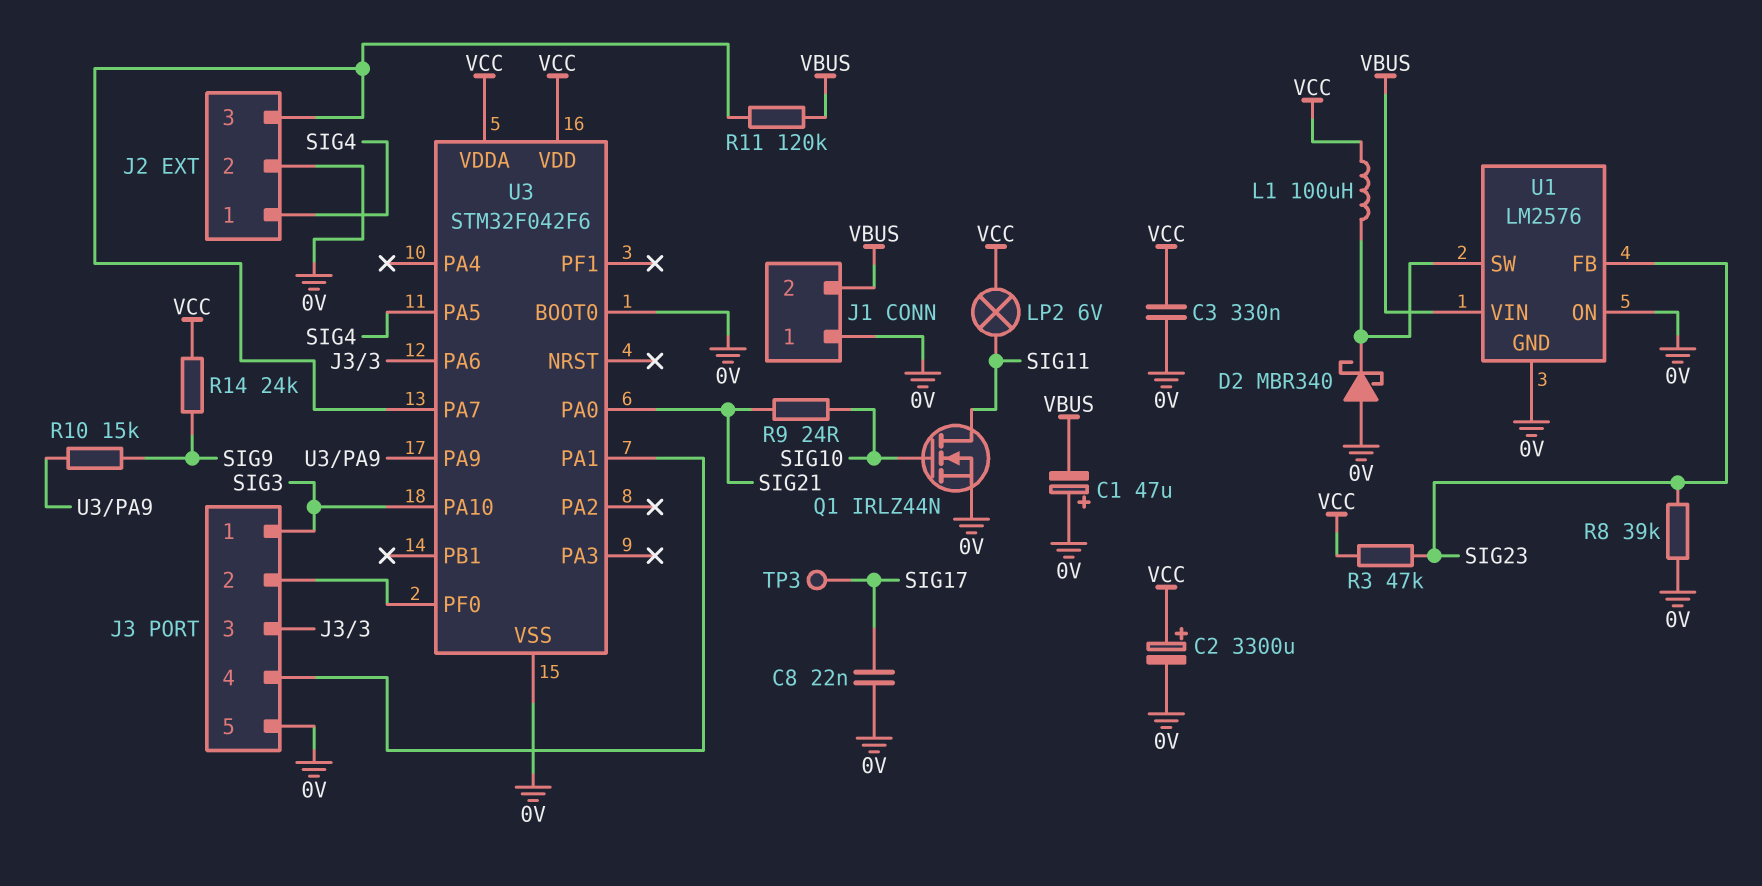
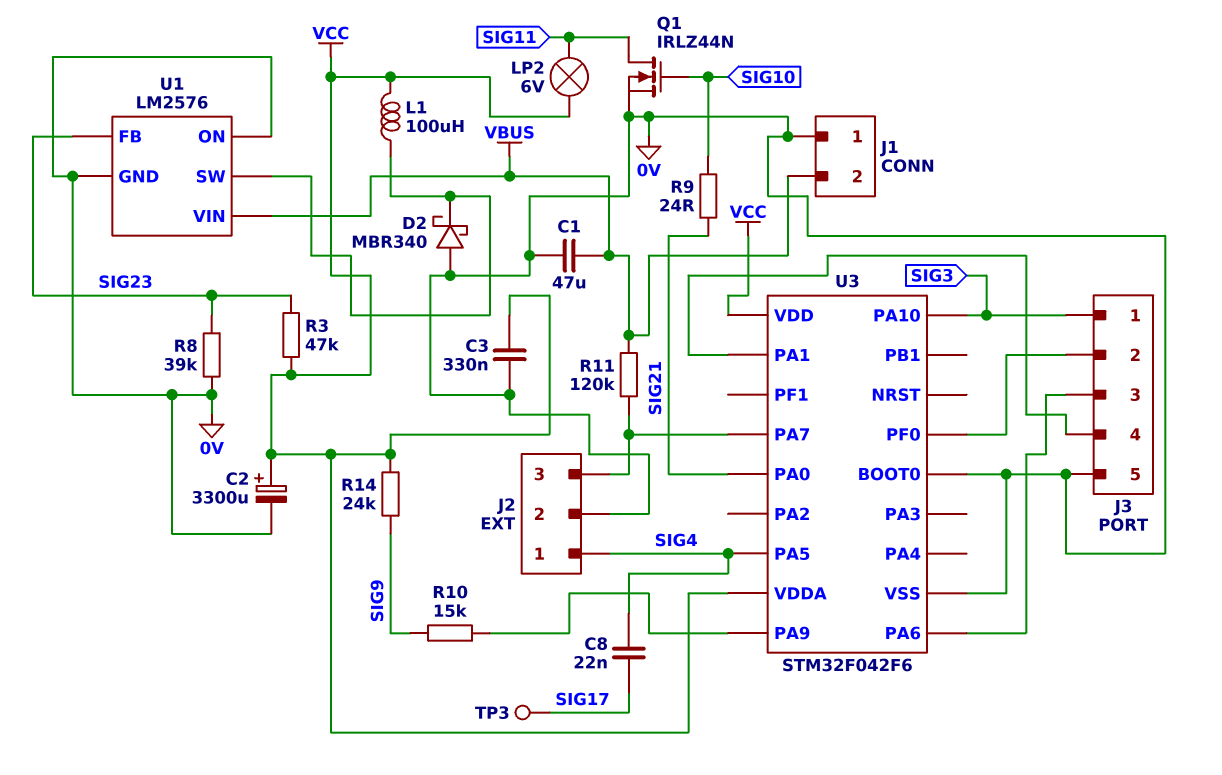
C1: 47uF (plus 0V, minus VBUS) -> 47uF (0V, VBUS)
C8: 22nF (0V, SIG17) -> 22nF (SIG4, SIG17)

